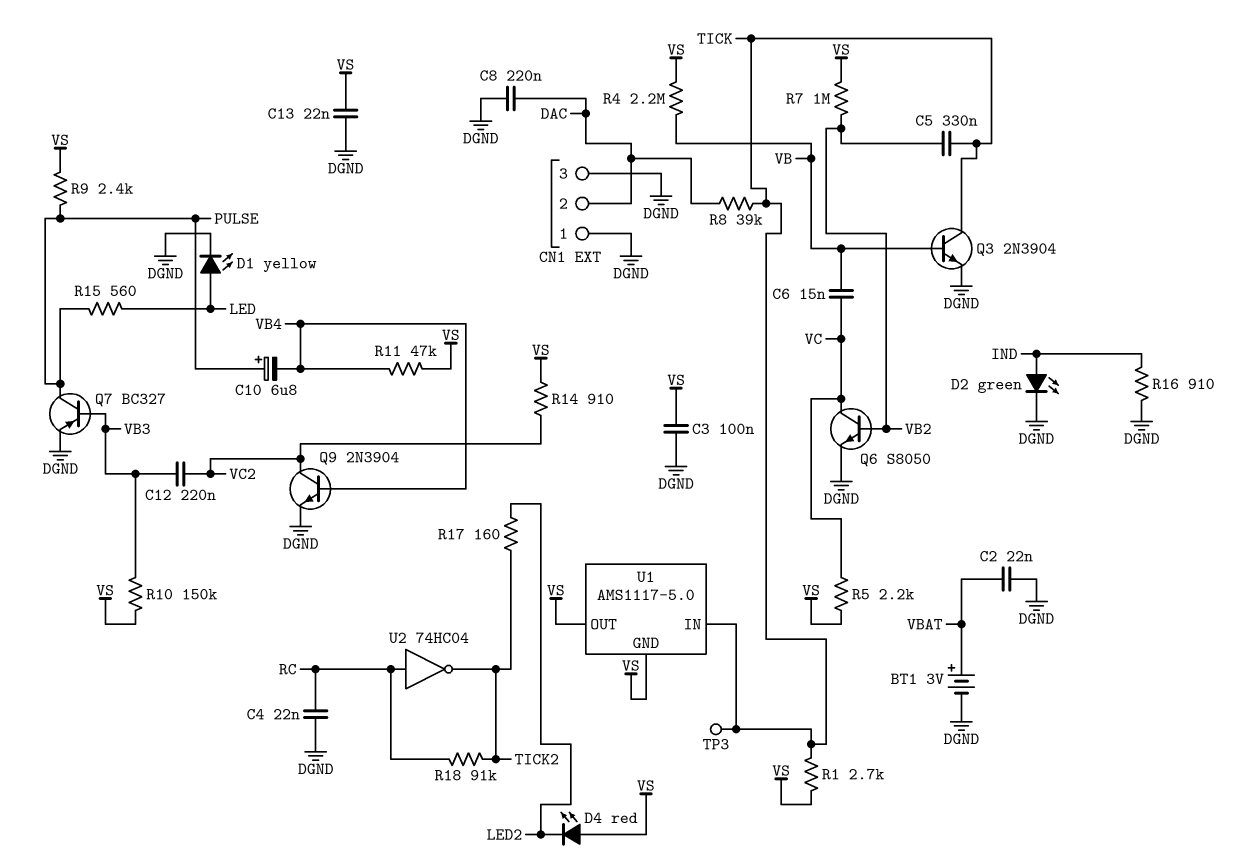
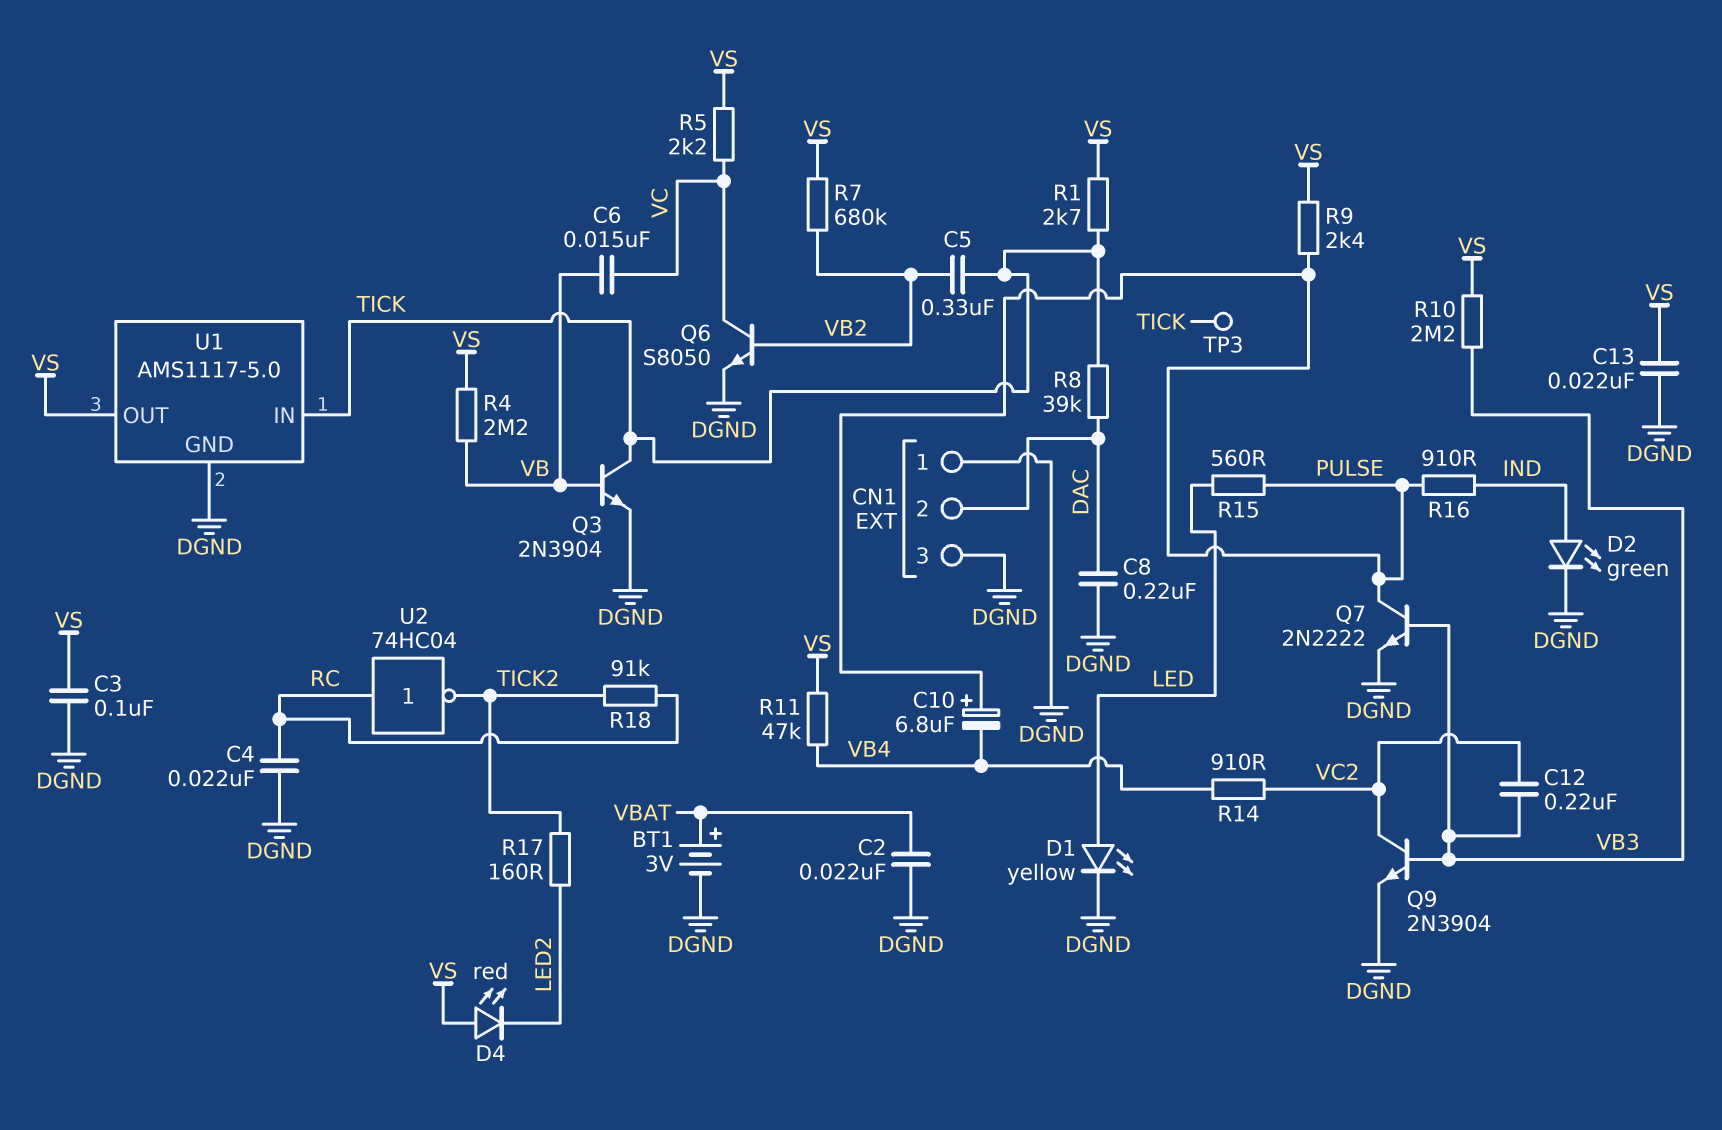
Q7: PNP BC327 (B VB3, C PULSE, E DGND) -> NPN 2N2222 (B VB3, C PULSE, E DGND)
Q9: NPN 2N3904 (B VB4, C VC2, E DGND) -> NPN 2N3904 (B VB3, C VC2, E DGND)
R7: 1M (VB2, VS) -> 680k (VB2, VS)
R10: 150k (VB3, VS) -> 2.2M (VB3, VS)
R14: 910 (VC2, VS) -> 910 (VB4, VC2)
R16: 910 (DGND, IND) -> 910 (IND, PULSE)
U1 pin GND: VS -> DGND

